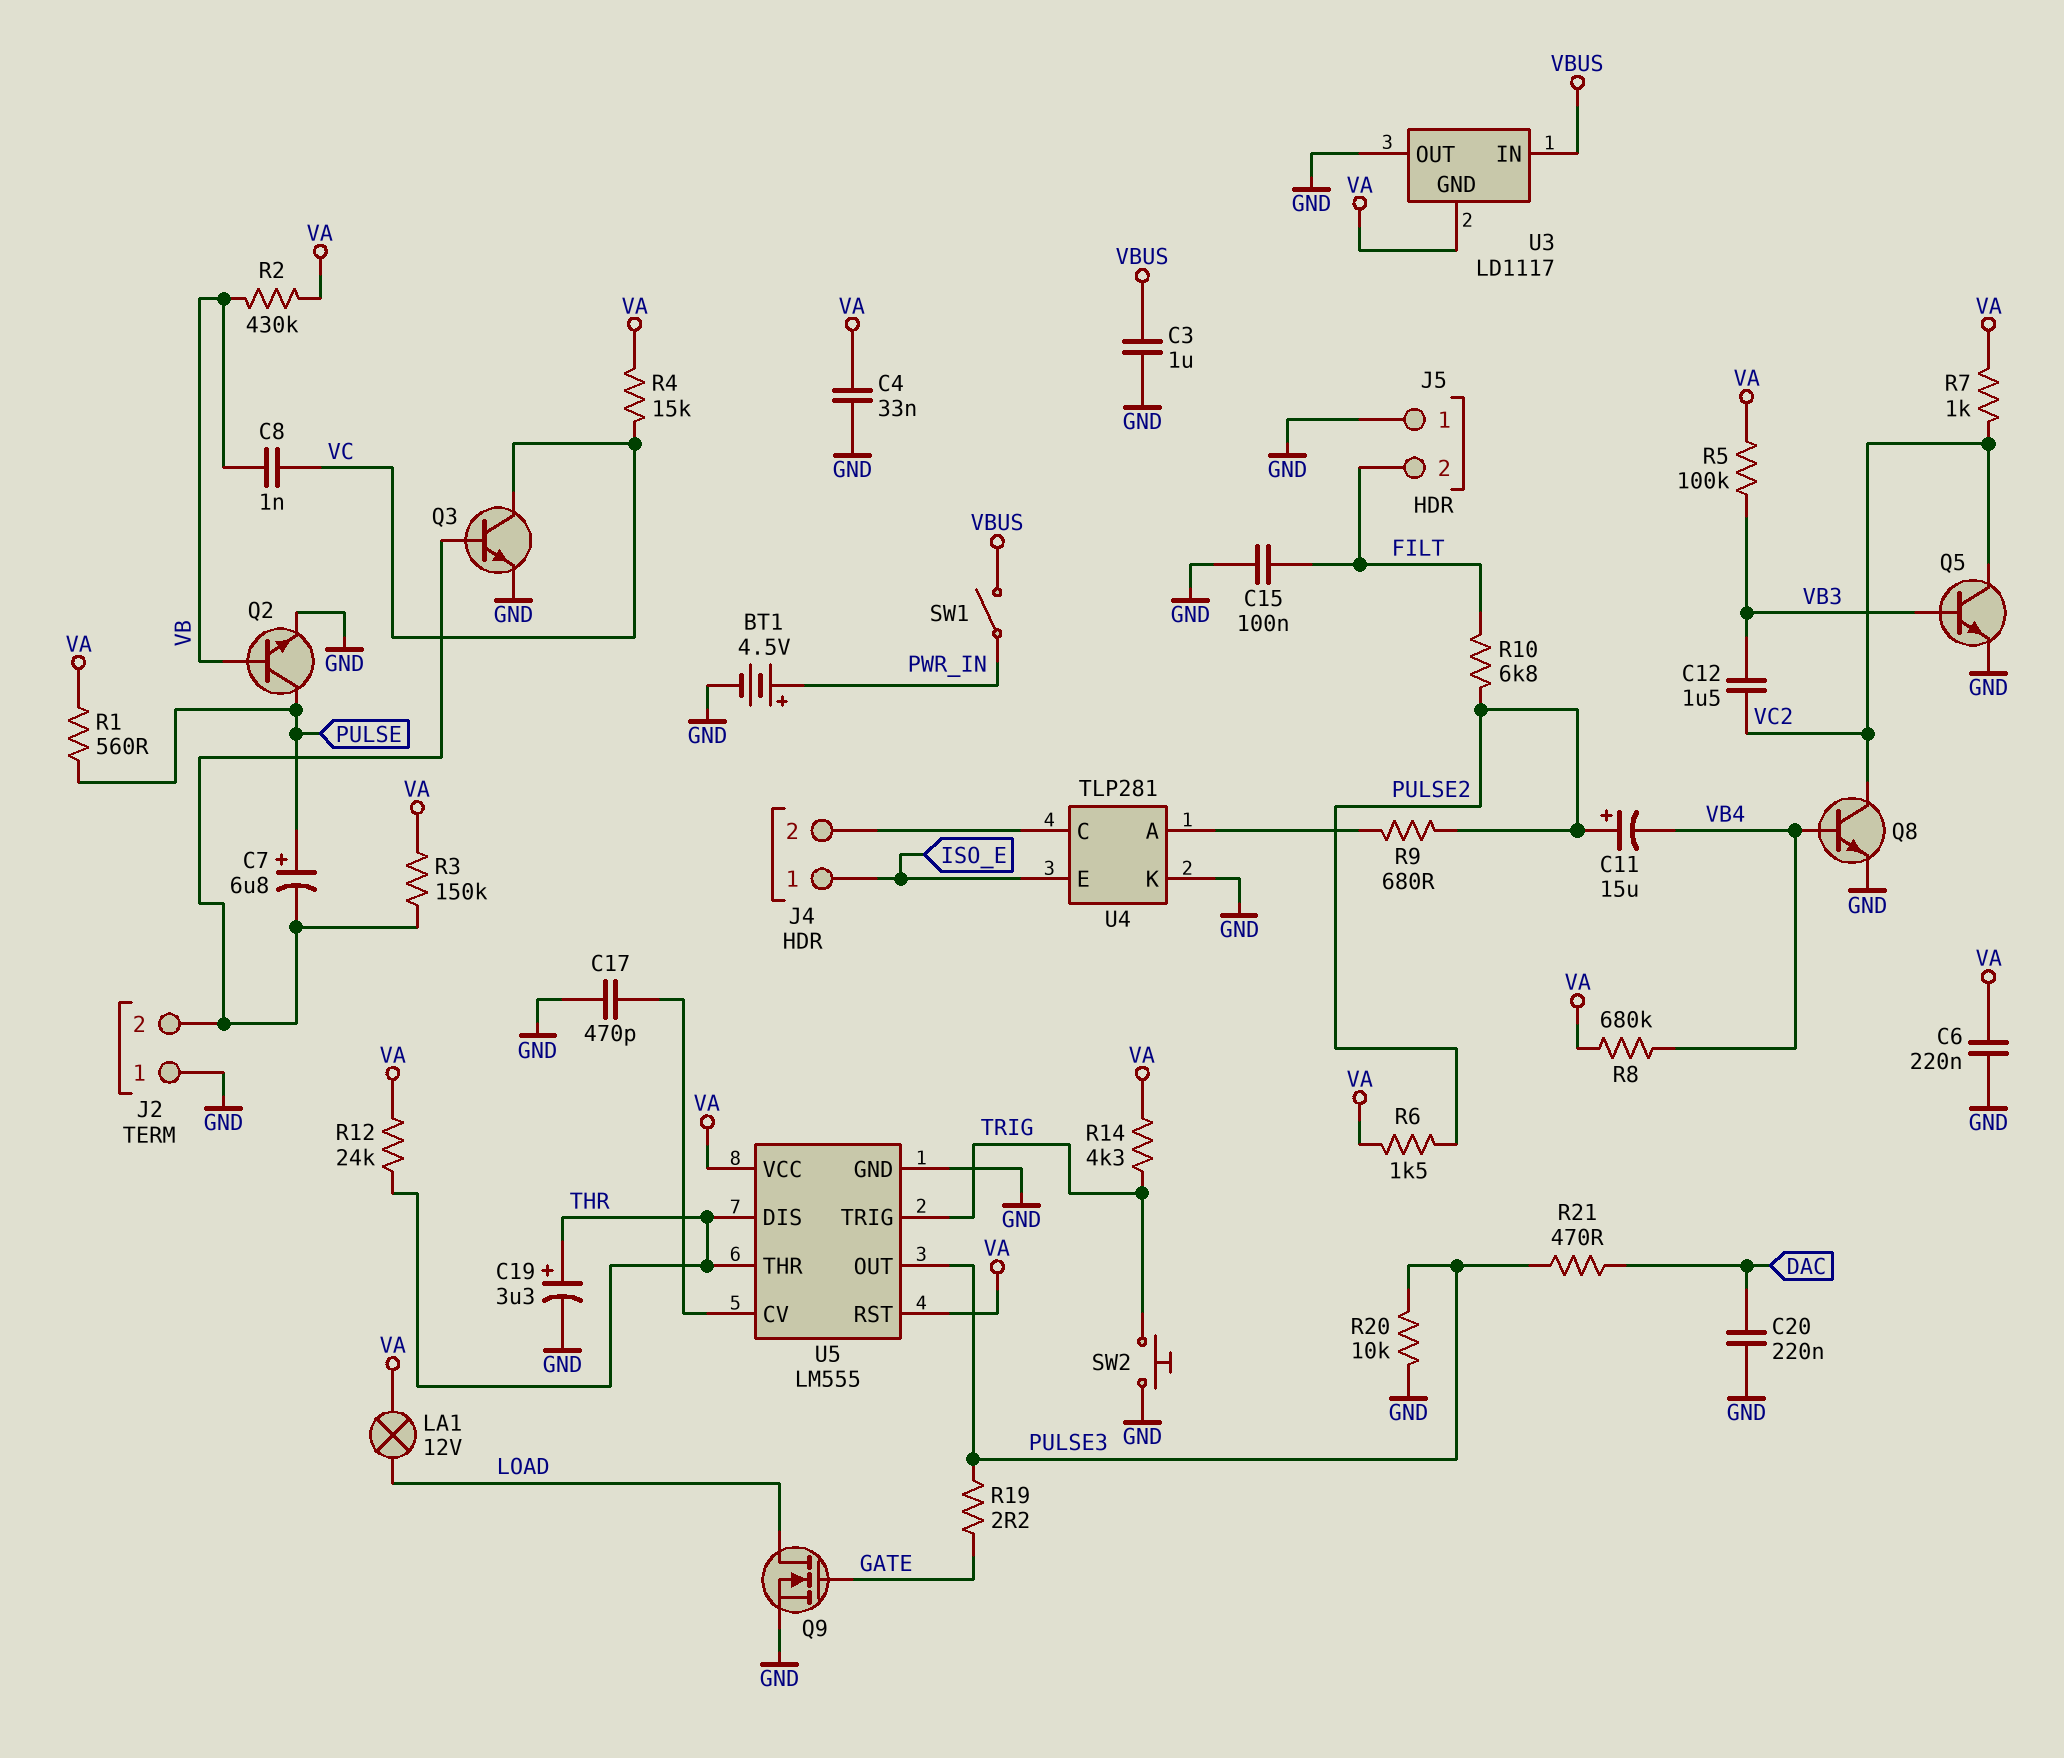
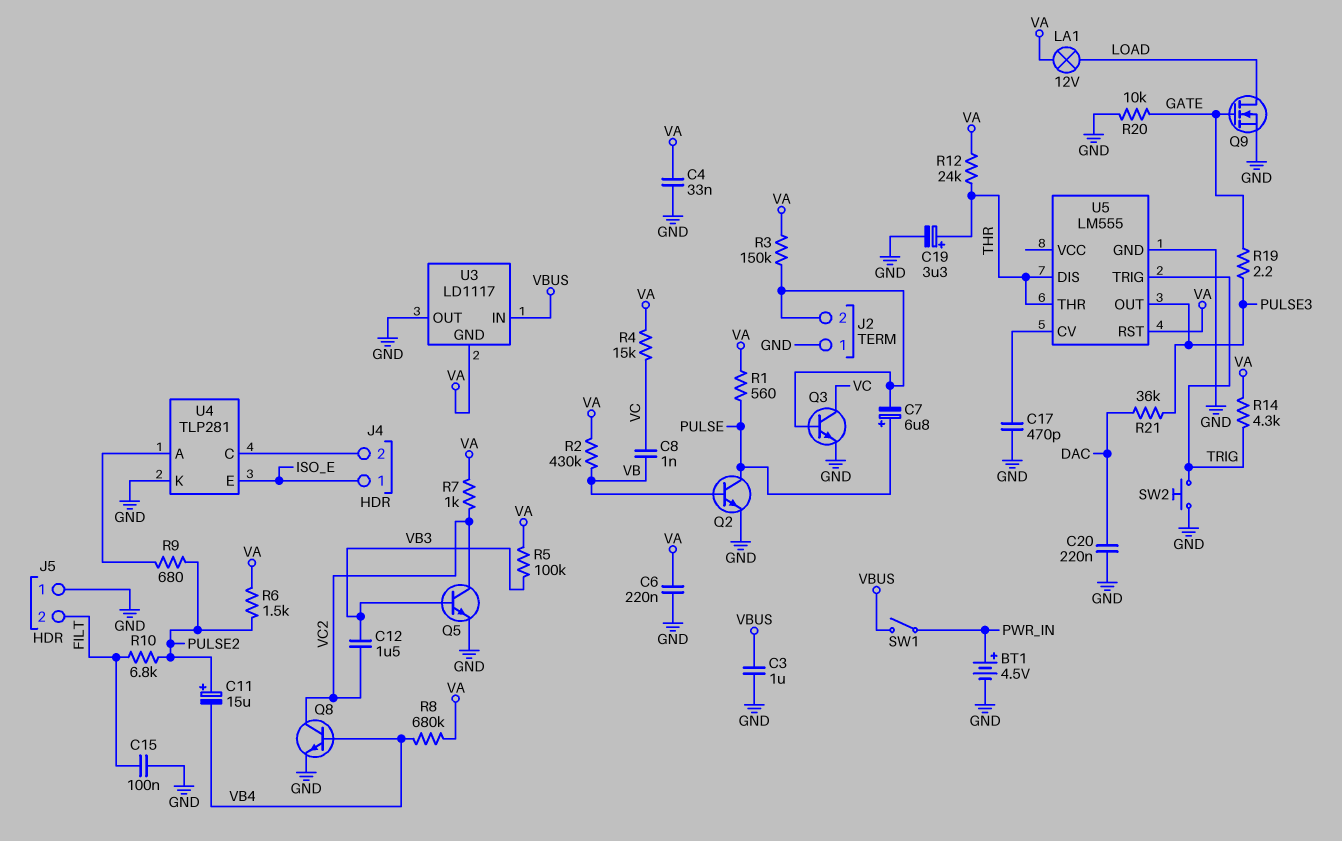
R20: 10k (GND, PULSE3) -> 10k (GATE, GND)
R21: 470 (DAC, PULSE3) -> 36k (DAC, PULSE3)
U5 pin VCC: VA -> none

